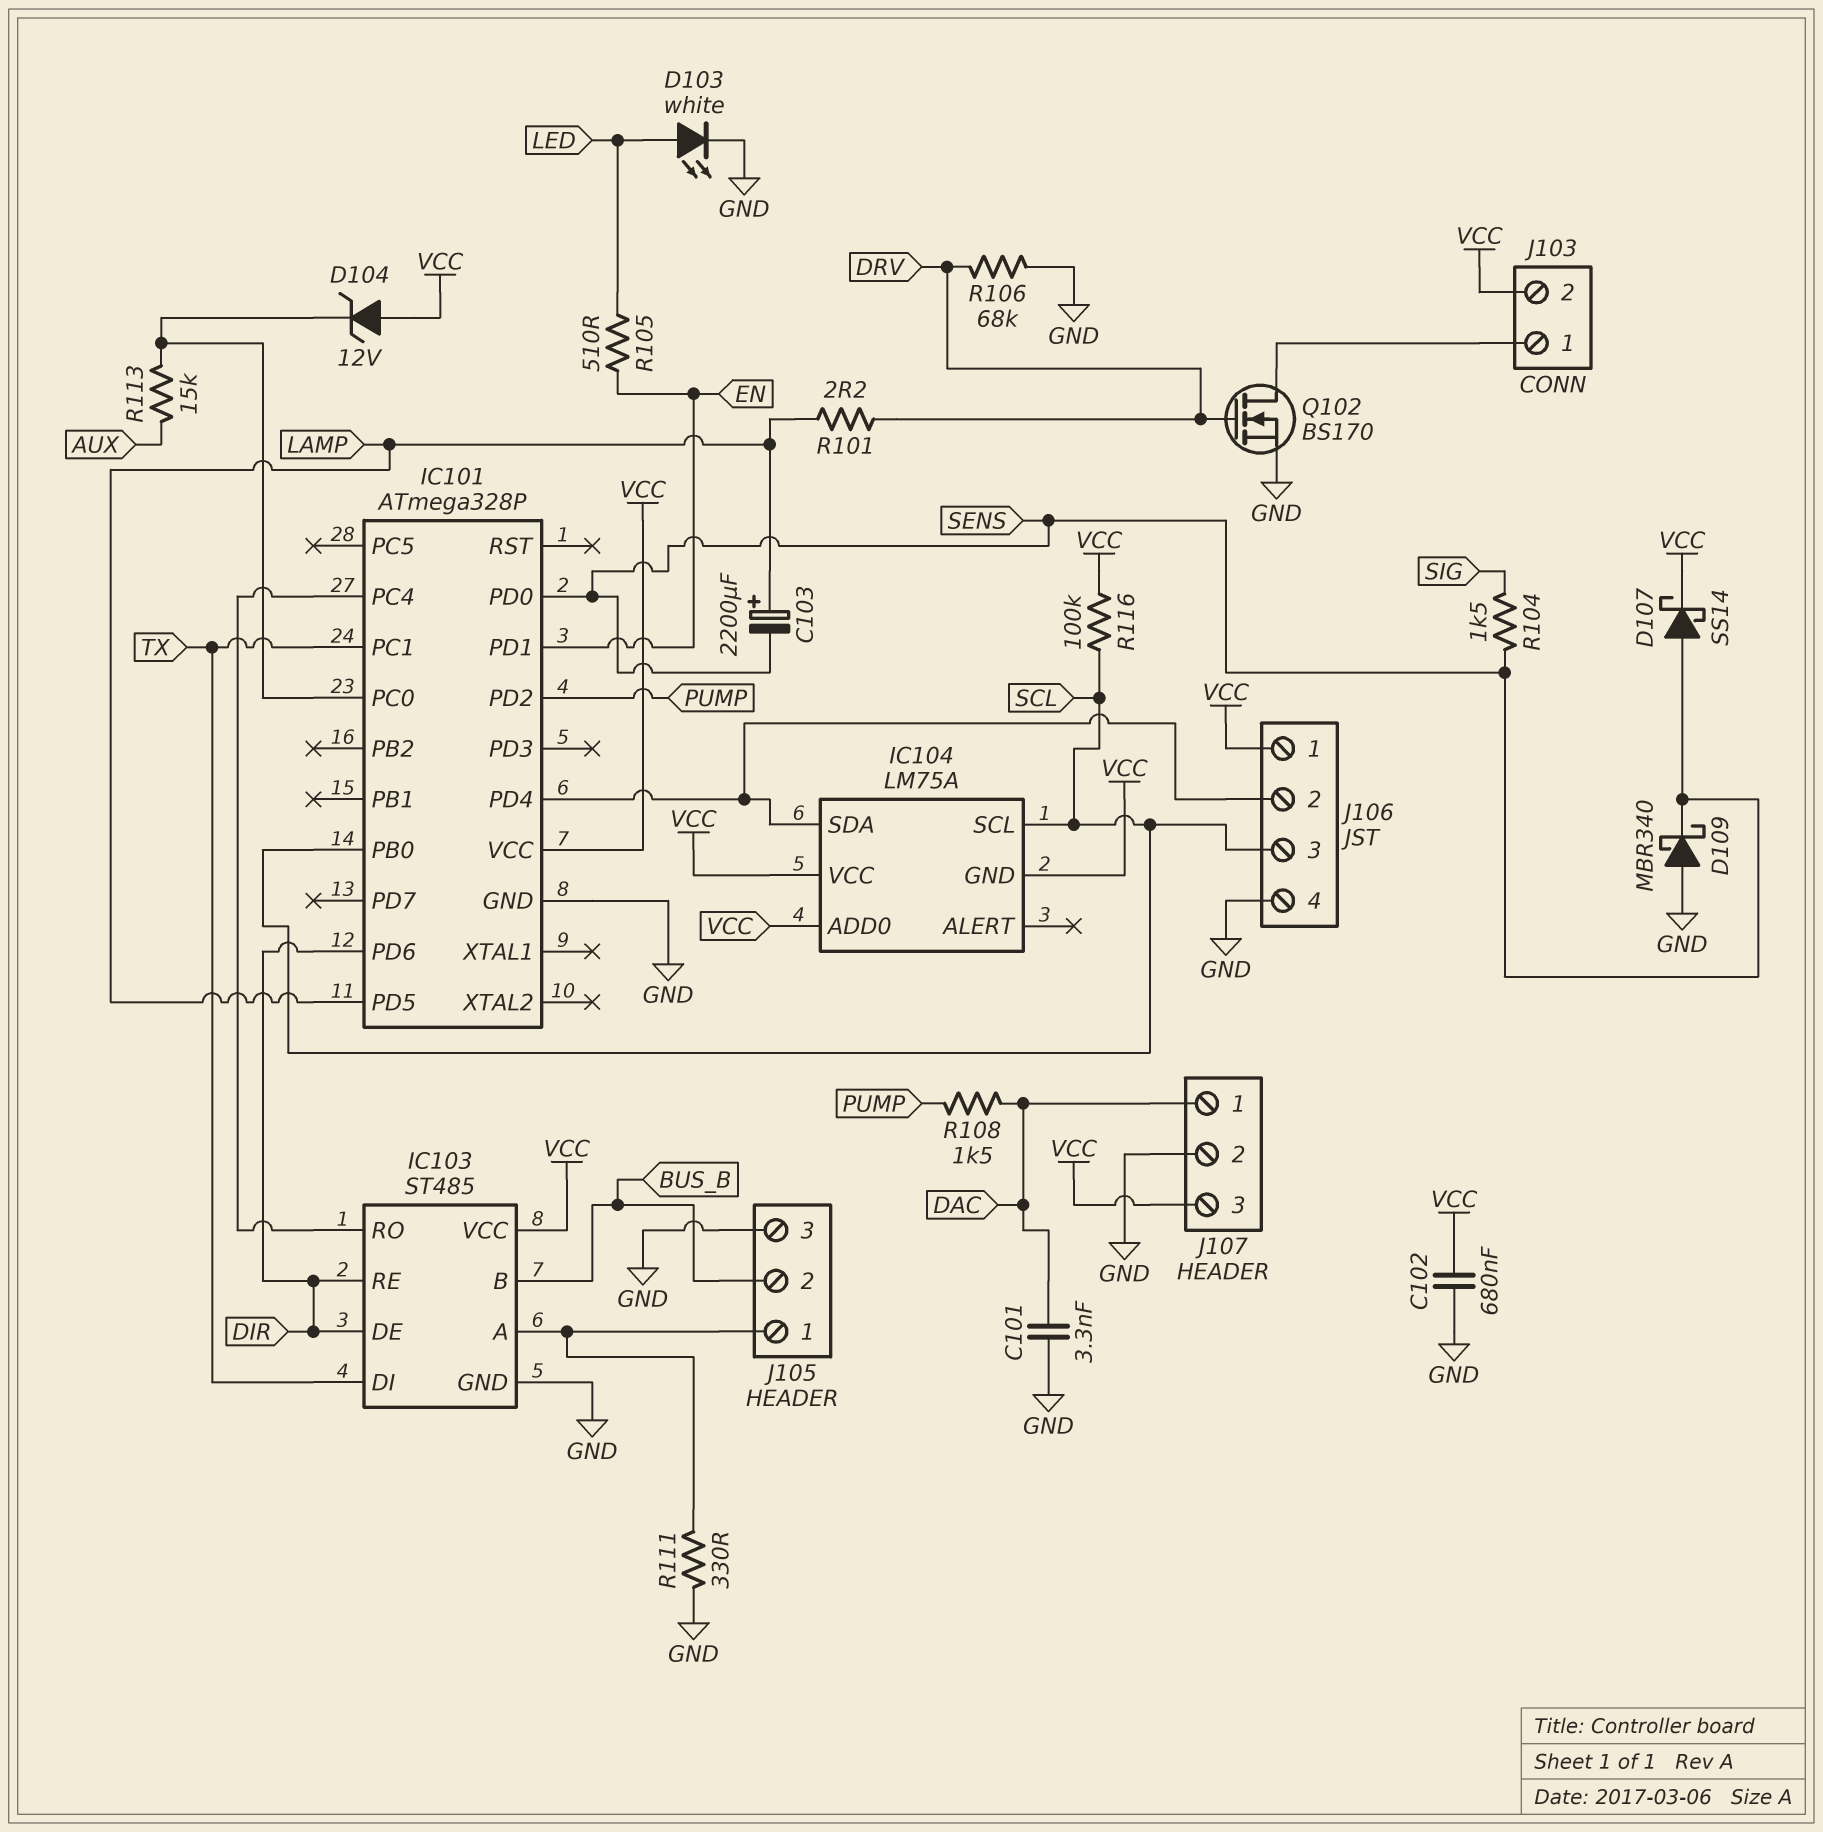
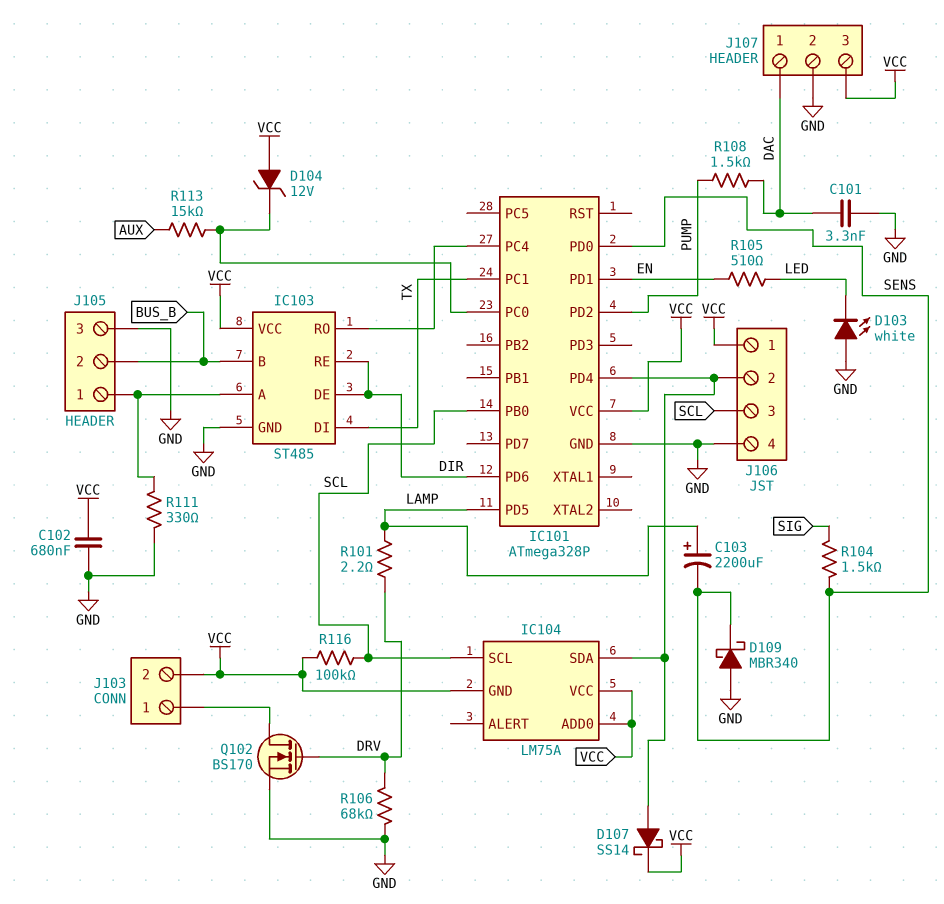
D103: LED white (A LED, K GND) -> LED white (A GND, K LED)
D107: schottky SS14 (A SENS, K VCC) -> schottky SS14 (A IC101/PD4, K VCC)

